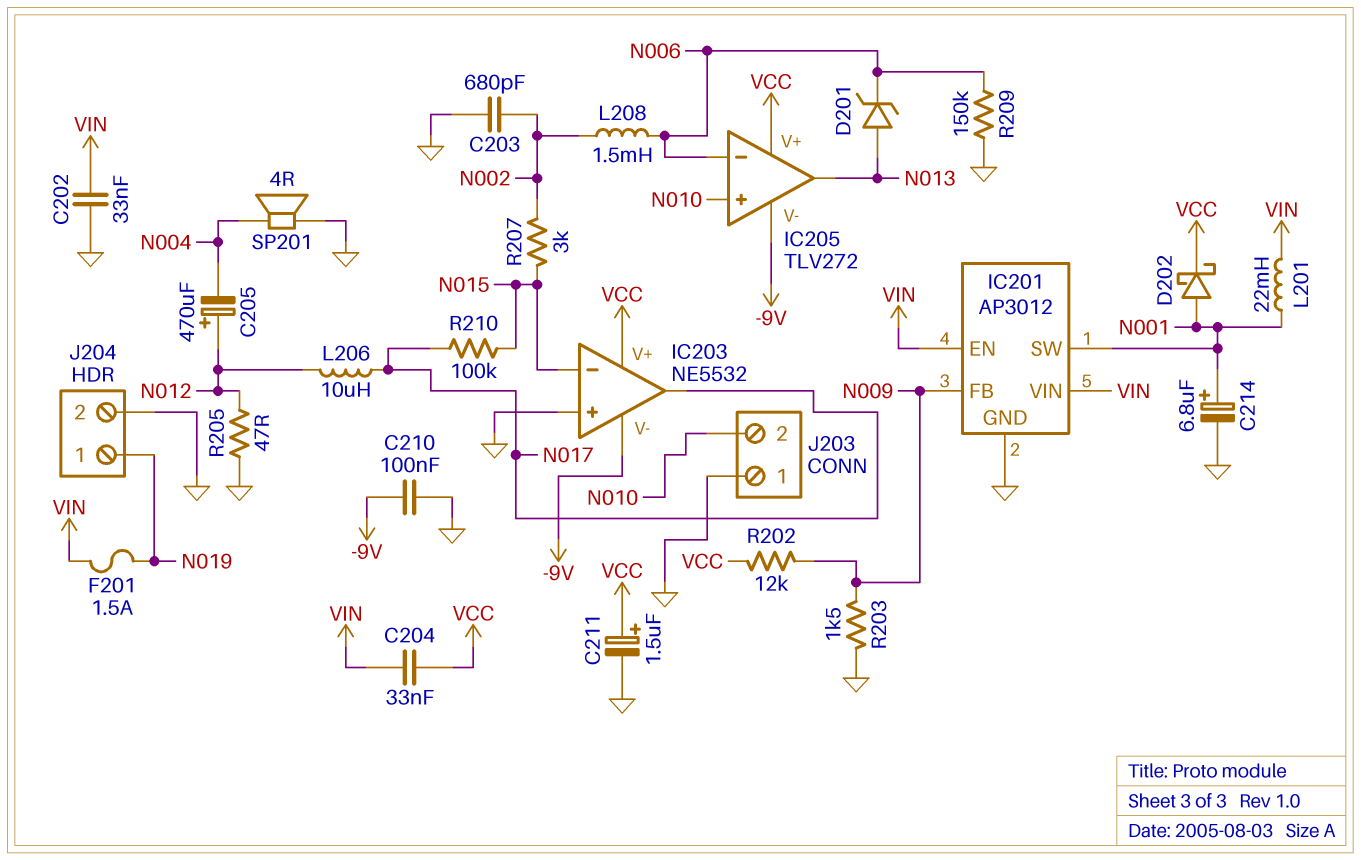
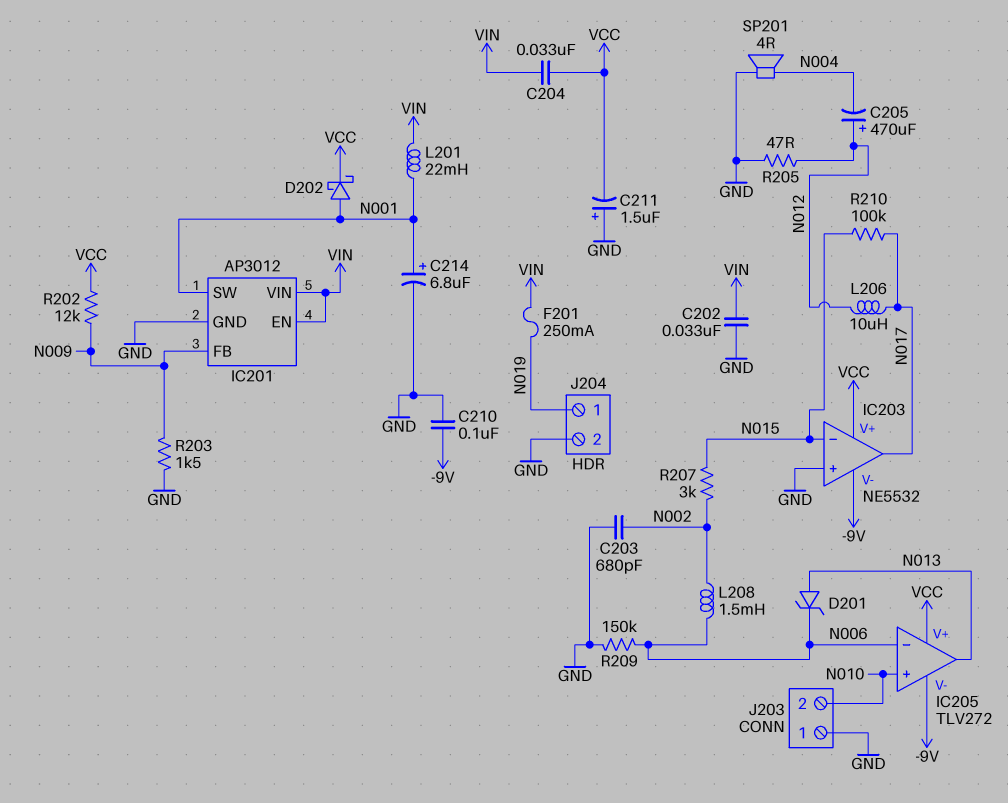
C211: 1.5uF (plus VCC, minus GND) -> 1.5uF (plus GND, minus VCC)
F201: 1.5A (N019, VIN) -> 250mA (N019, VIN)

